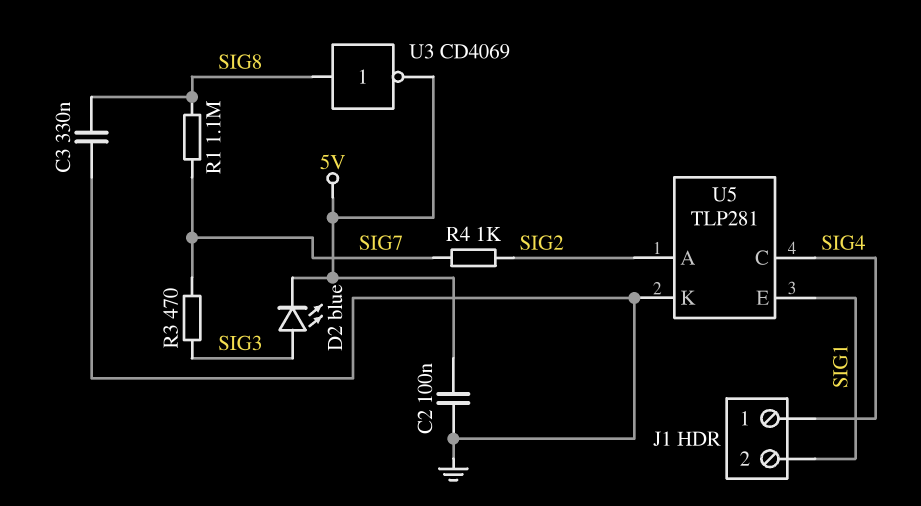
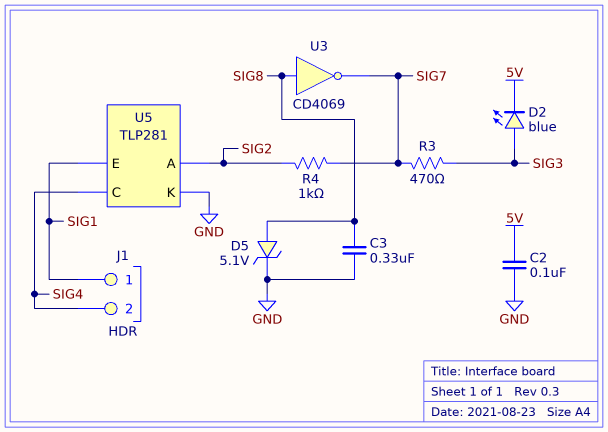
D5: none -> zener 5.1V (A SIG8, K GND)
J1 pin 1: SIG4 -> SIG1
J1 pin 2: SIG1 -> SIG4
R1: 1.1M (SIG7, SIG8) -> none
U3: NOT CD4069 (in SIG8, out 5V) -> NOT CD4069 (in SIG8, out SIG7)

